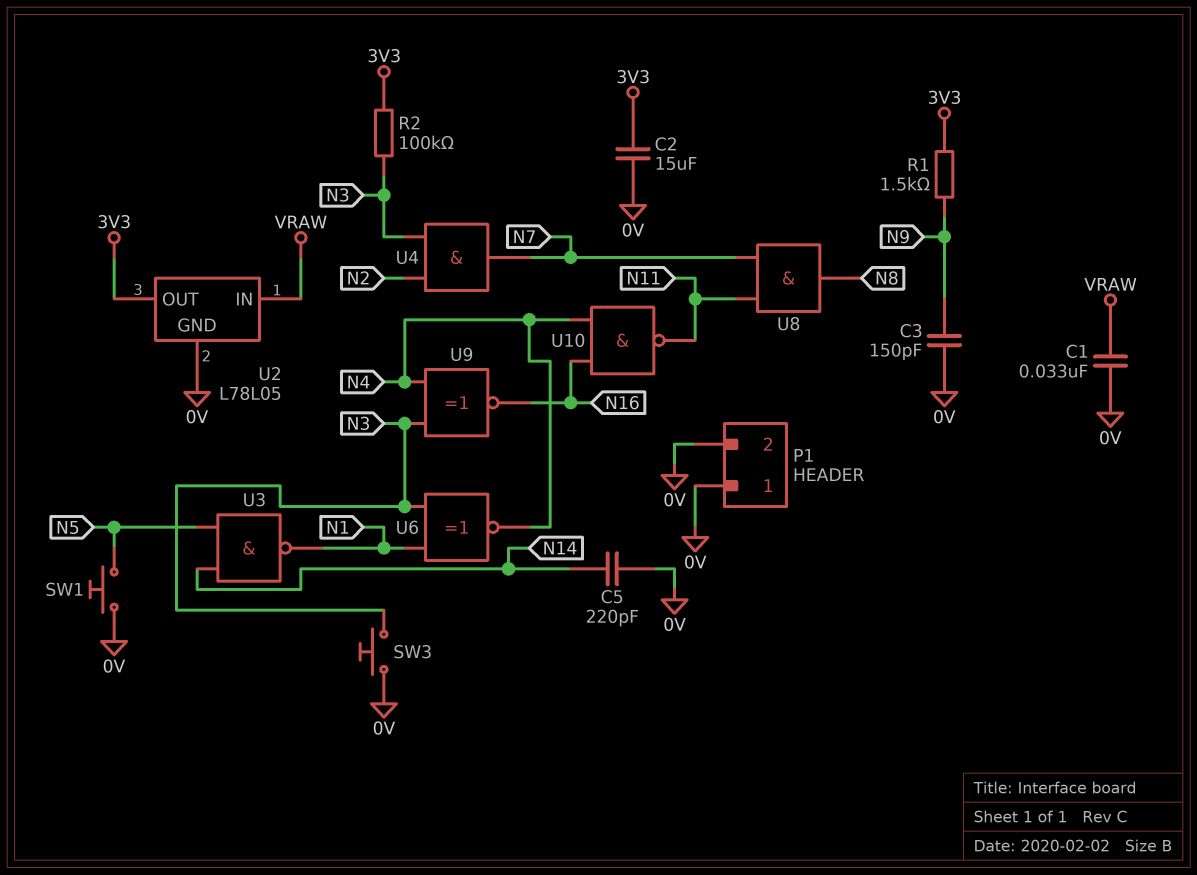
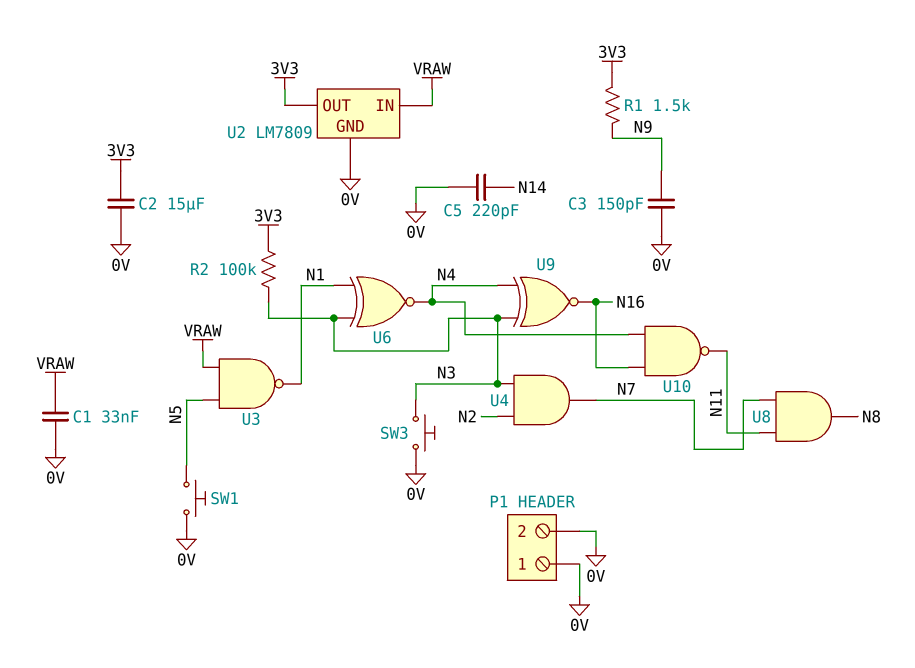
U2: L78L05 -> LM7809
U3: NAND (in N5, in N14, out N1) -> NAND (in N5, in VRAW, out N1)

